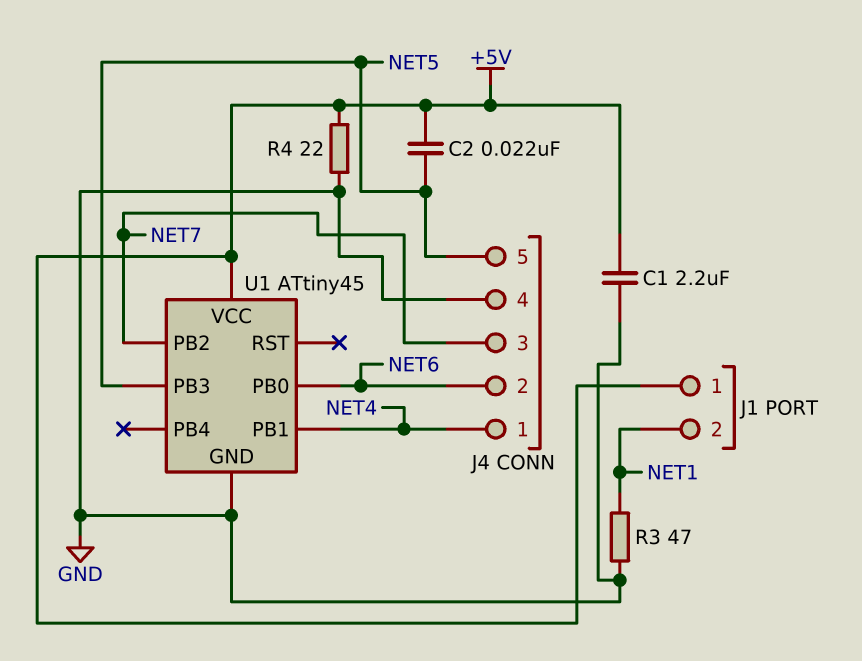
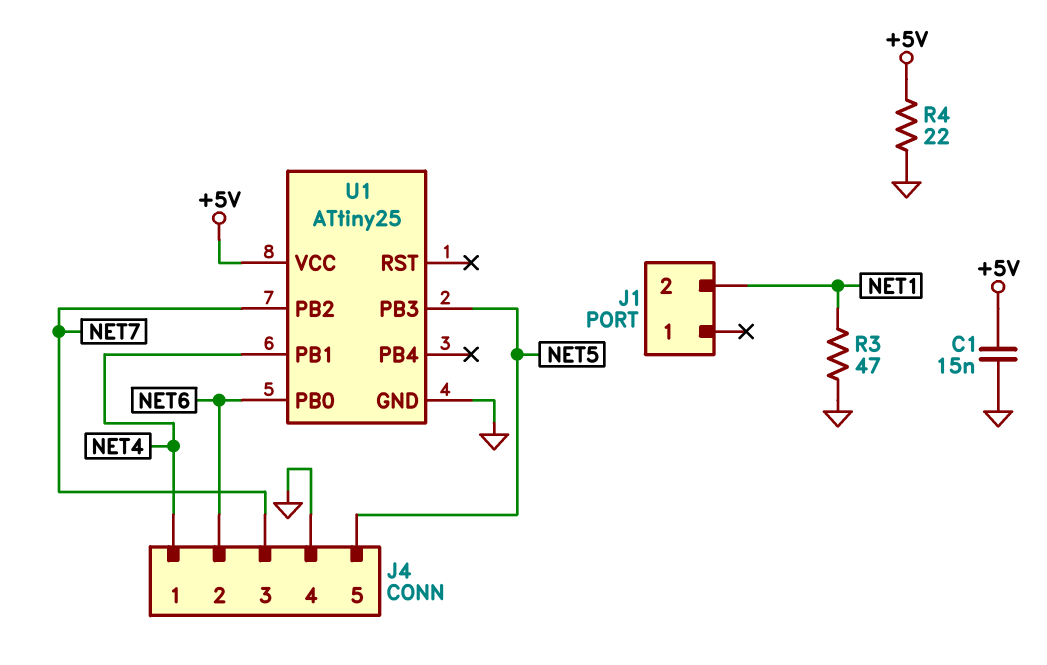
C1: 2.2uF (+5V, GND) -> 15nF (+5V, GND)
C2: 22nF (+5V, NET5) -> none
J1 pin 1: +5V -> none
U1: ATtiny45 -> ATtiny25

